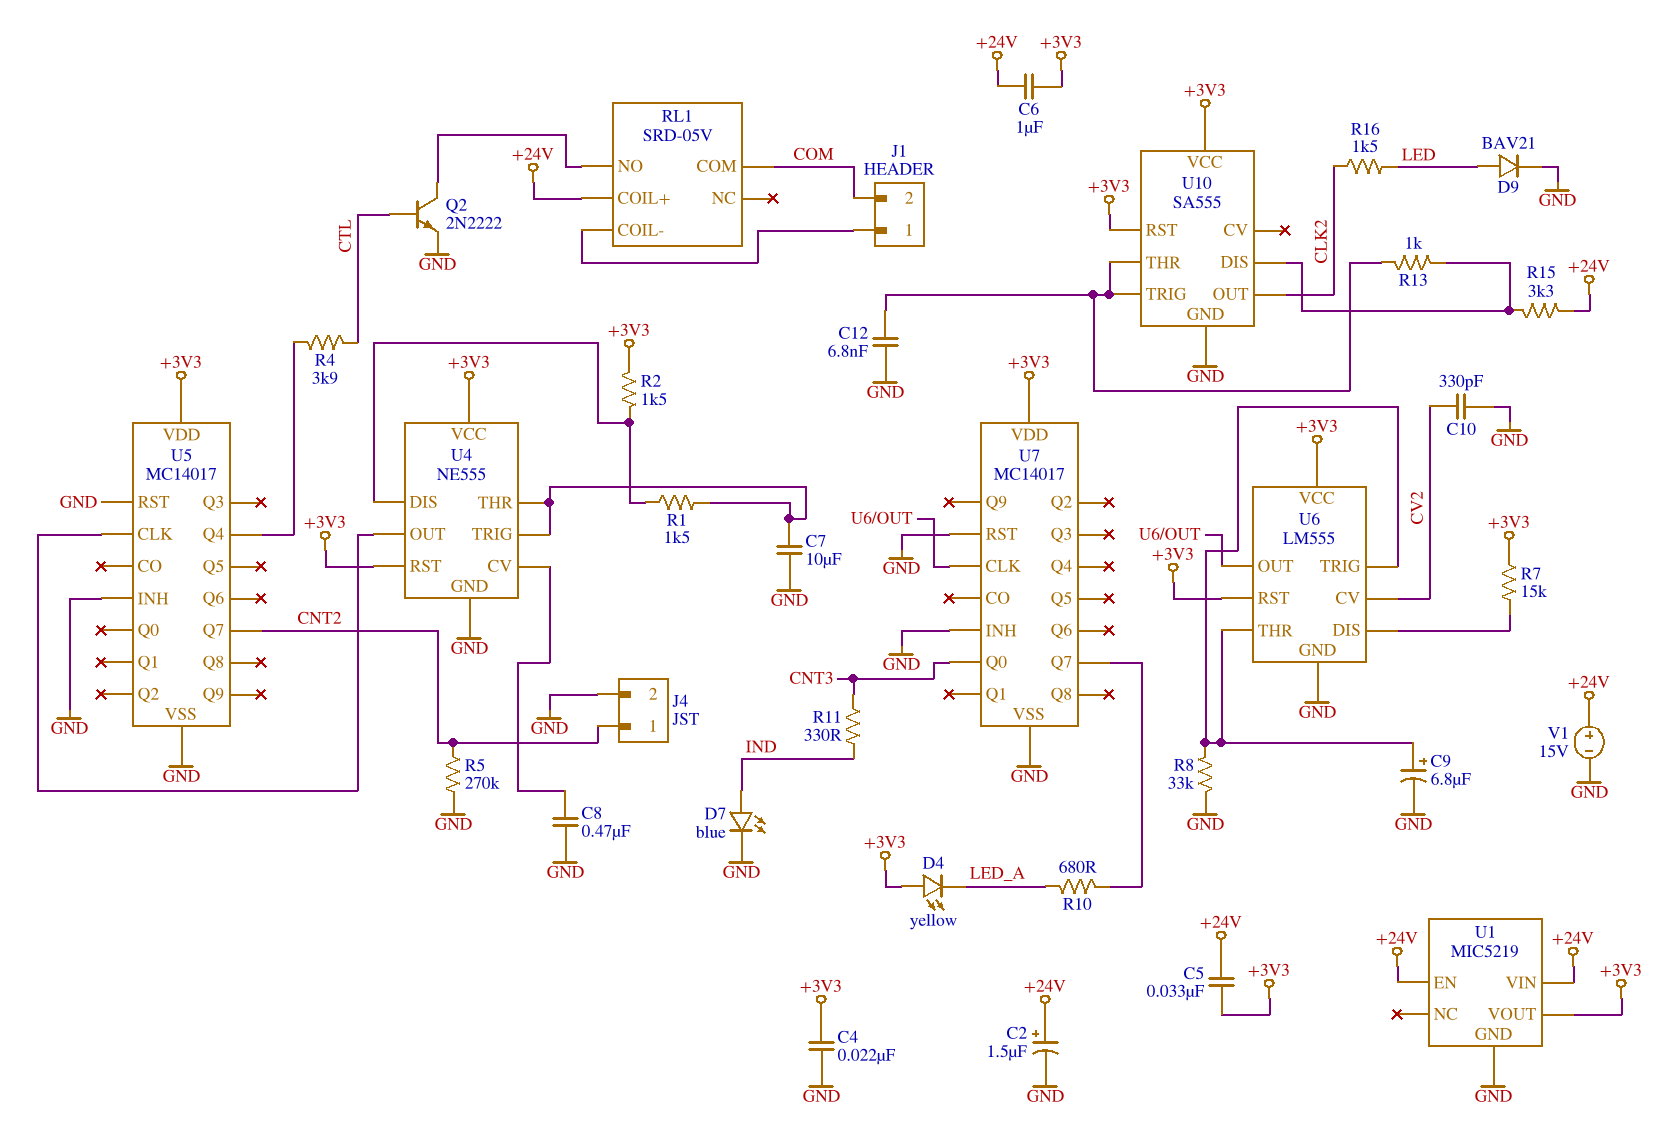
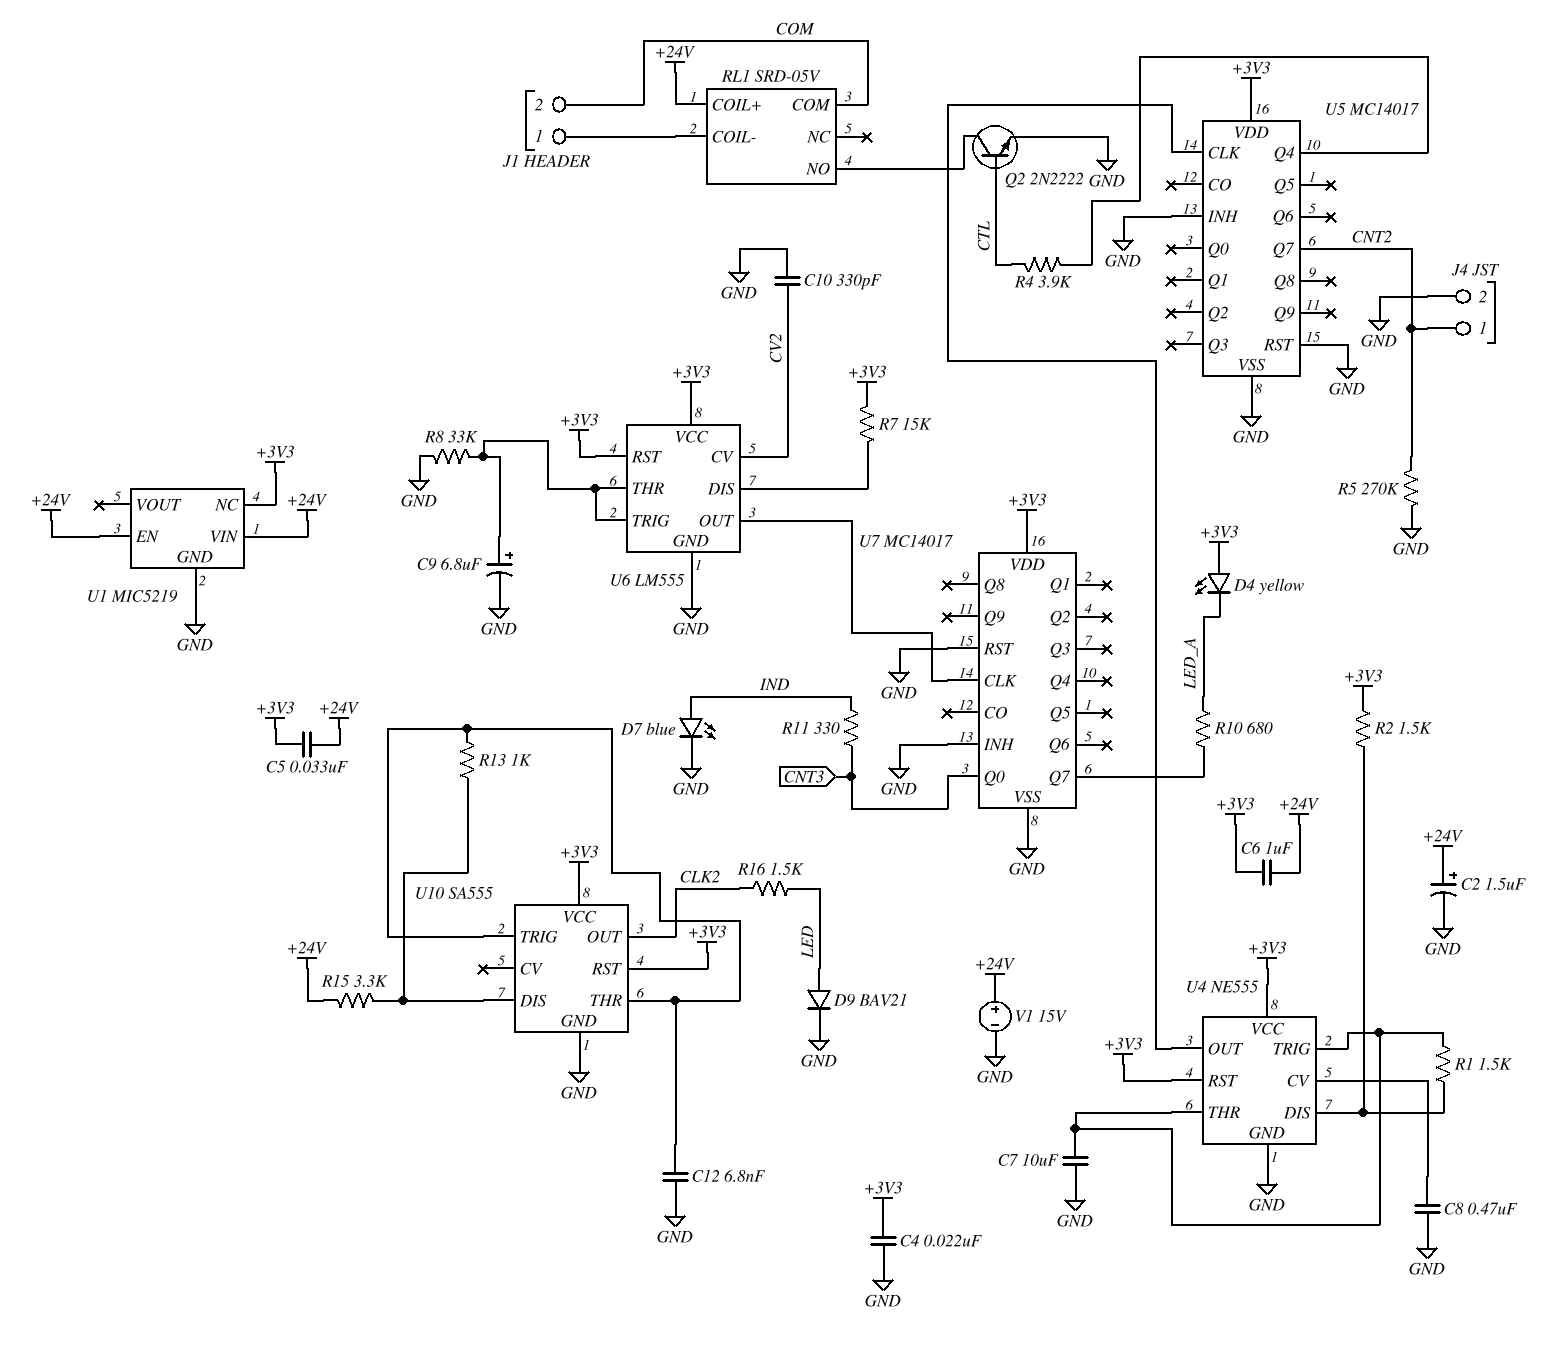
U1 pin NC: none -> +3V3
U1 pin VOUT: +3V3 -> none

